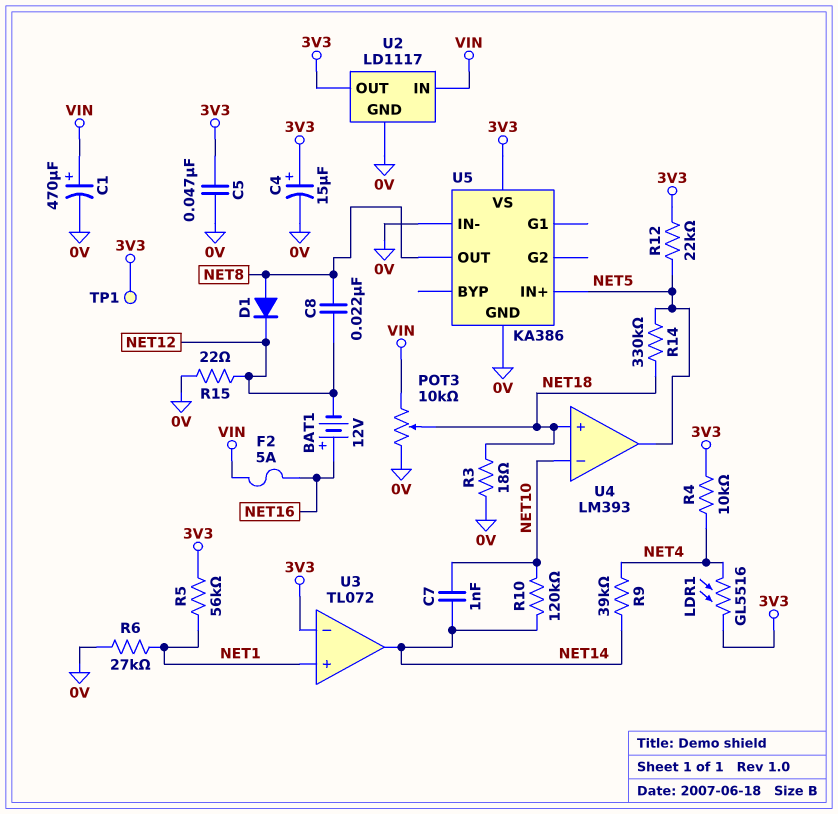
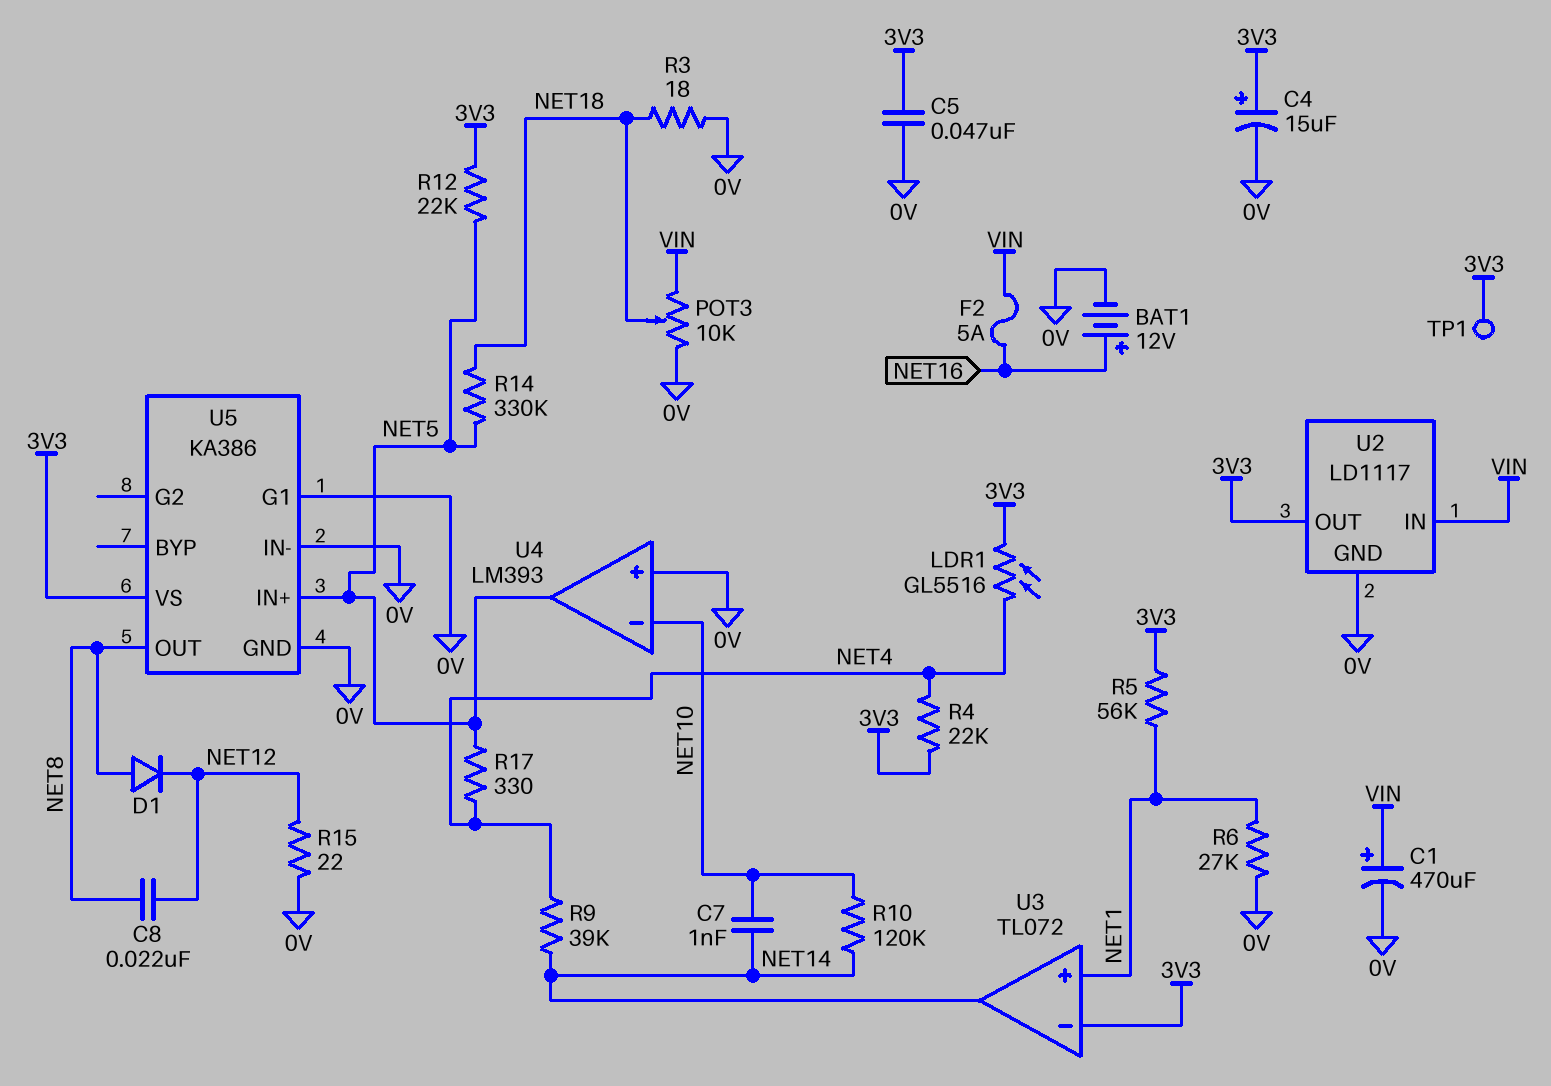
BAT1: 12V (plus NET16, minus NET12) -> 12V (plus NET16, minus 0V)
R4: 10k (3V3, NET4) -> 22k (3V3, NET4)
R17: none -> 330 (NET4, NET5)
U4 pin in+: NET18 -> 0V
U5 pin G1: none -> 0V

